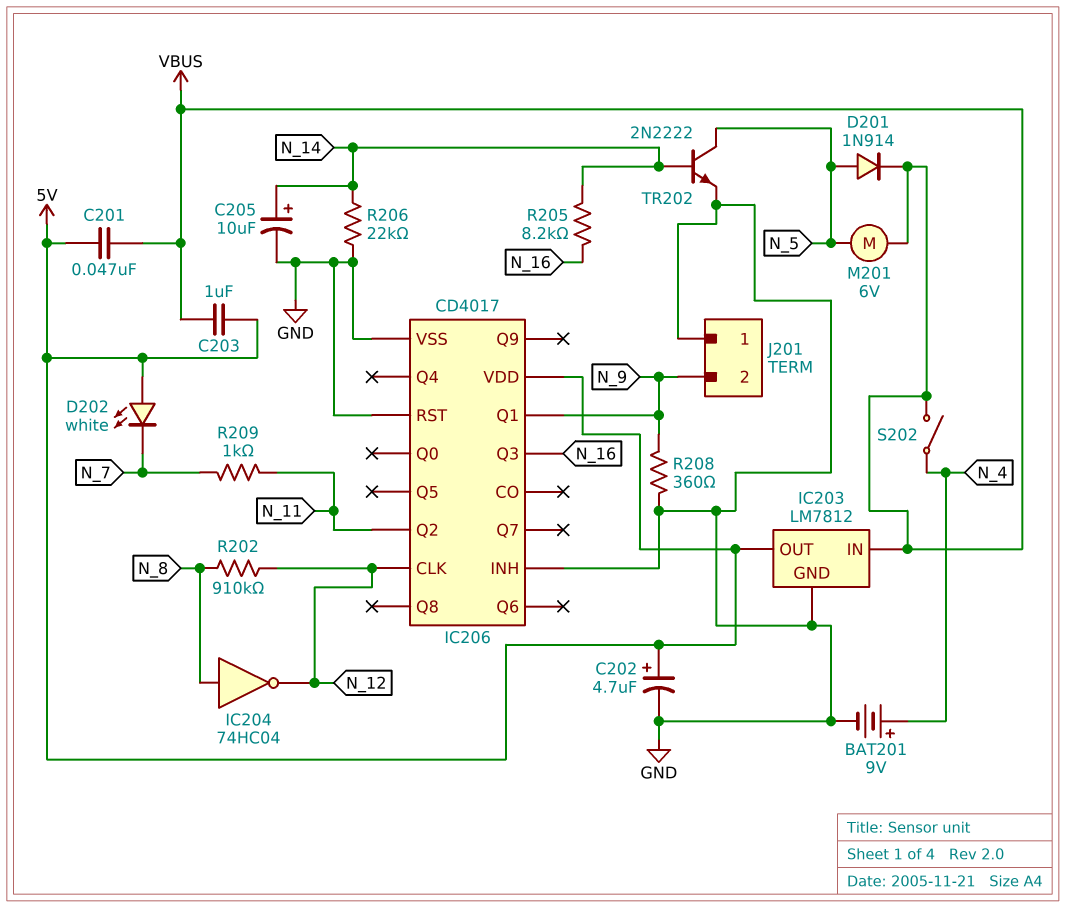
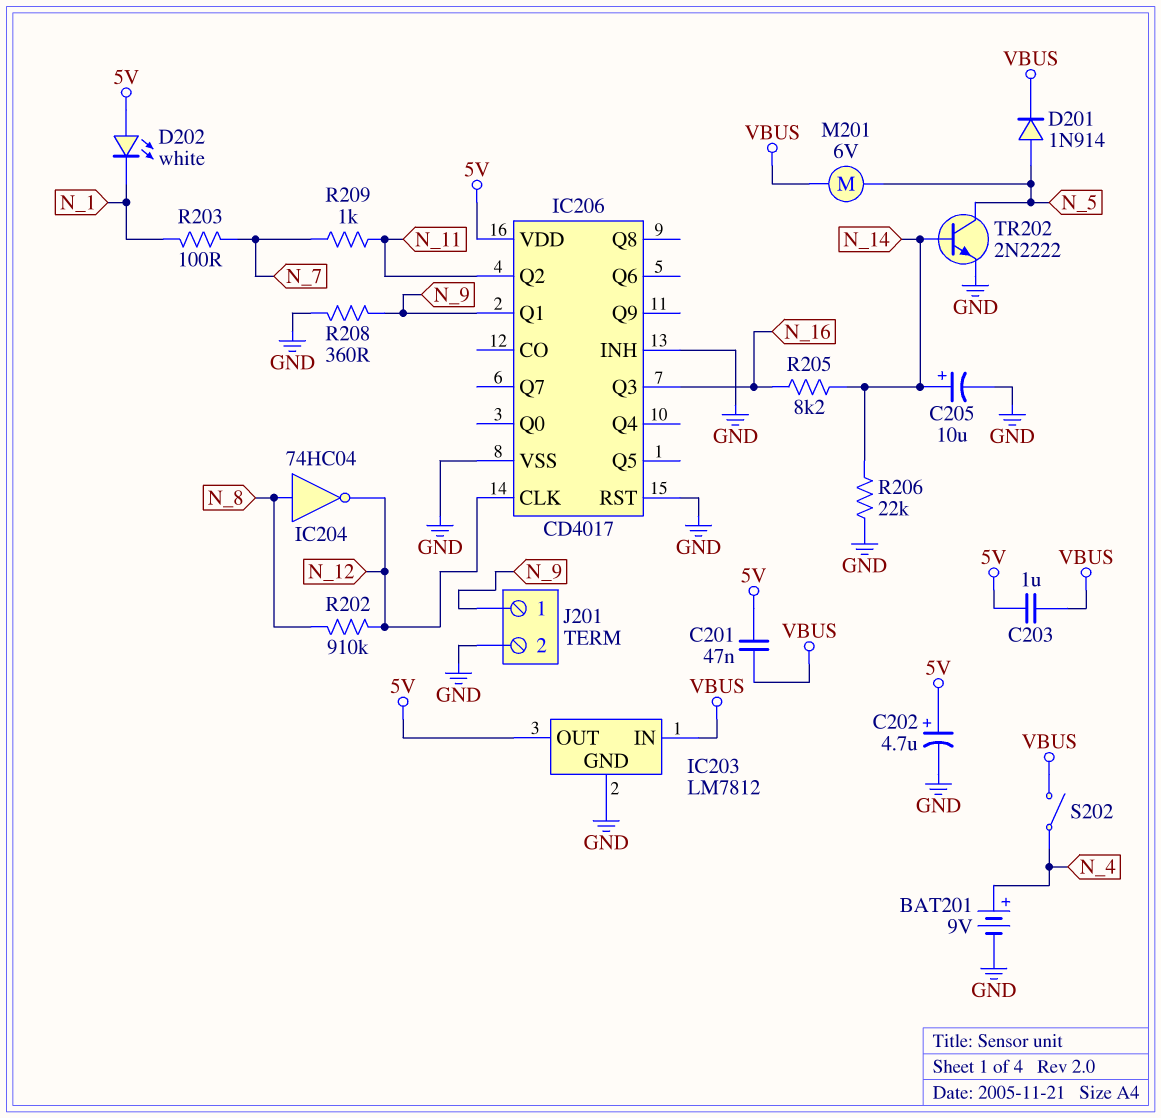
D202: LED white (A 5V, K N_7) -> LED white (A 5V, K N_1)
J201 pin 1: GND -> N_9
J201 pin 2: N_9 -> GND
R203: none -> 100 (N_1, N_7)

